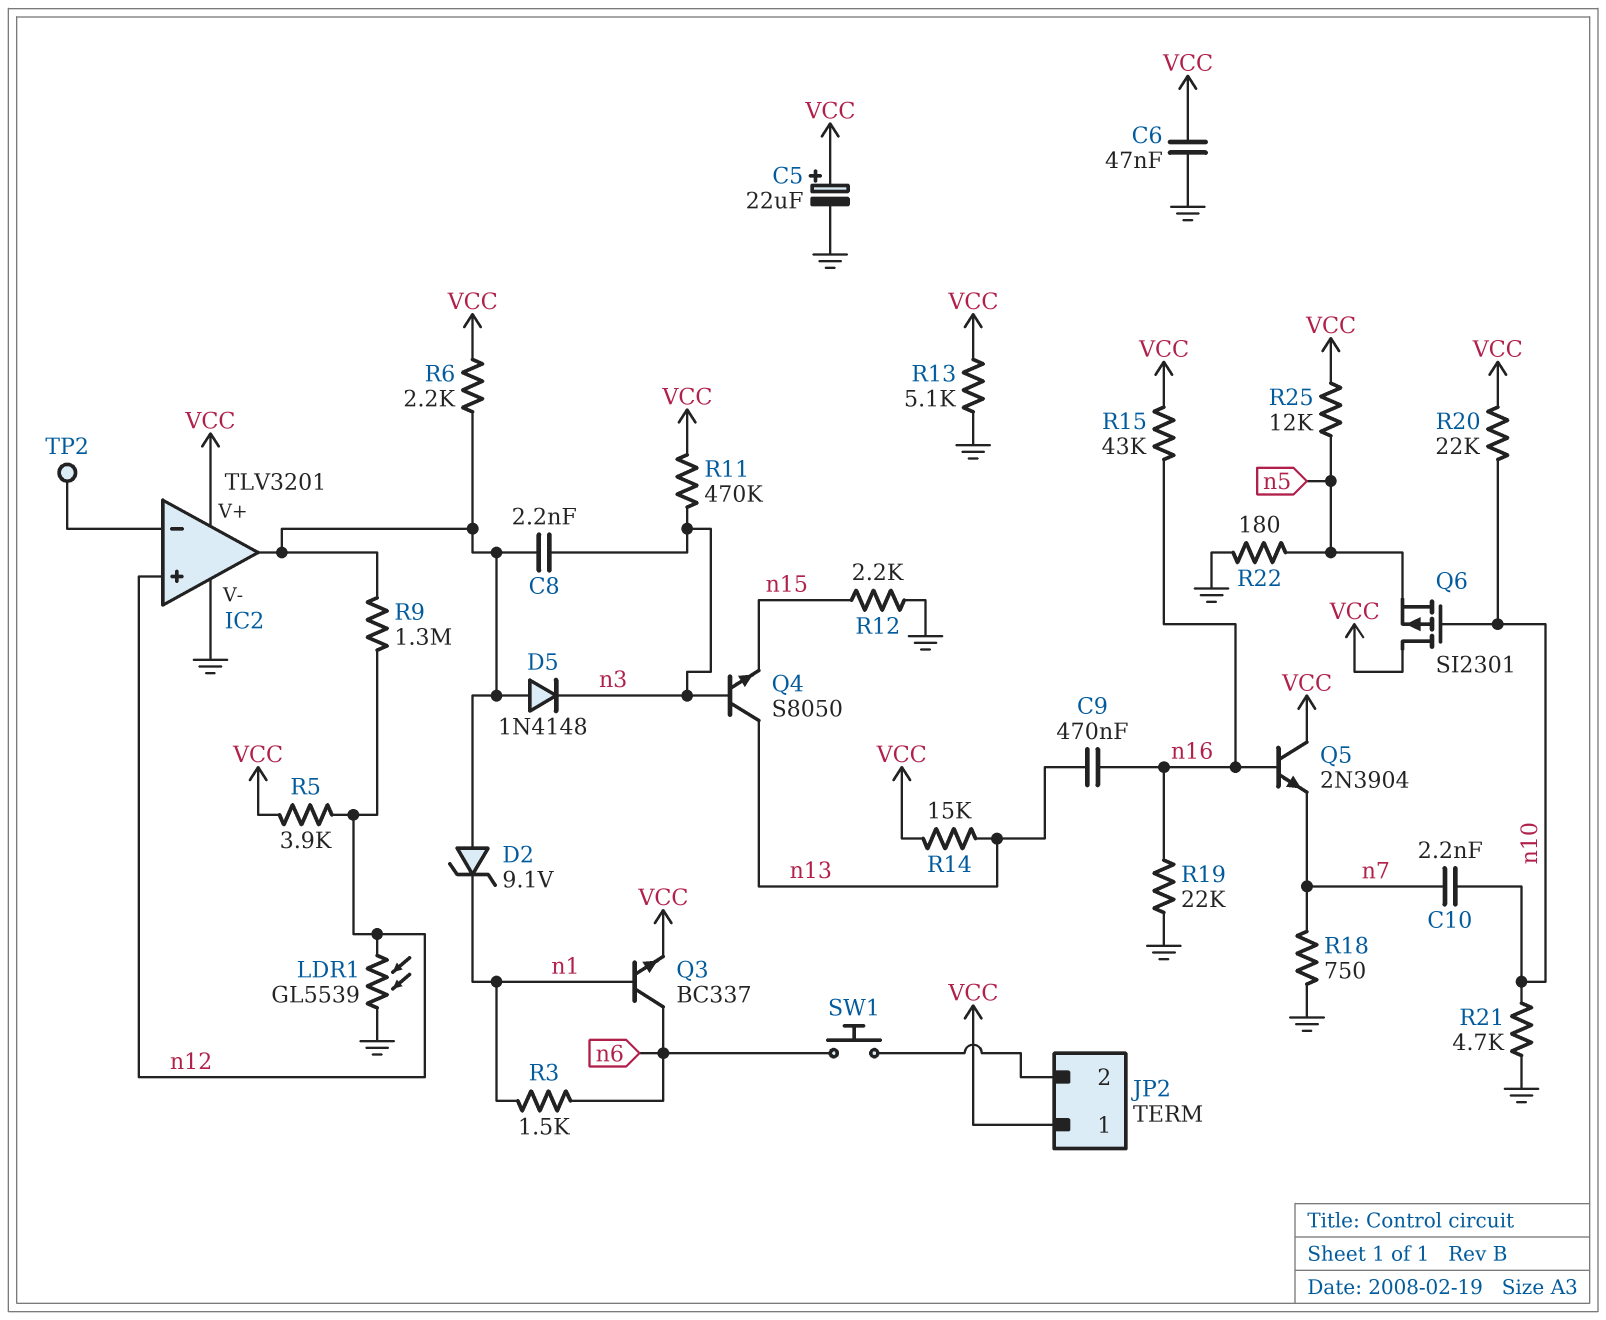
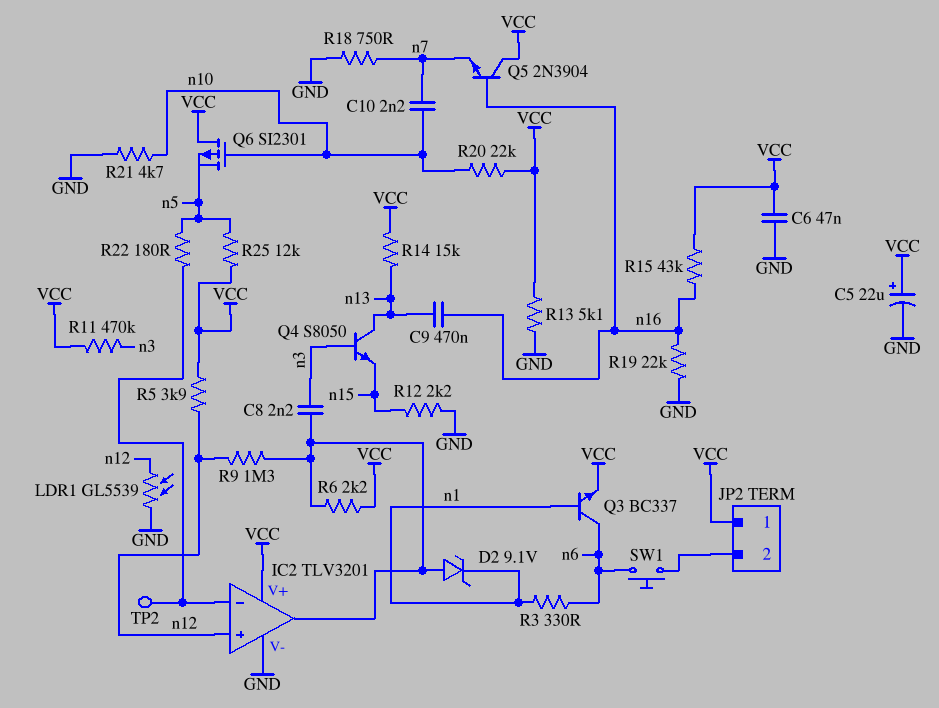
D5: diode 1N4148 (A IC2/out, K n3) -> none
R3: 1.5k (n1, n6) -> 330 (n1, n6)
R22: 180 (GND, n5) -> 180 (IC2/in-, n5)

